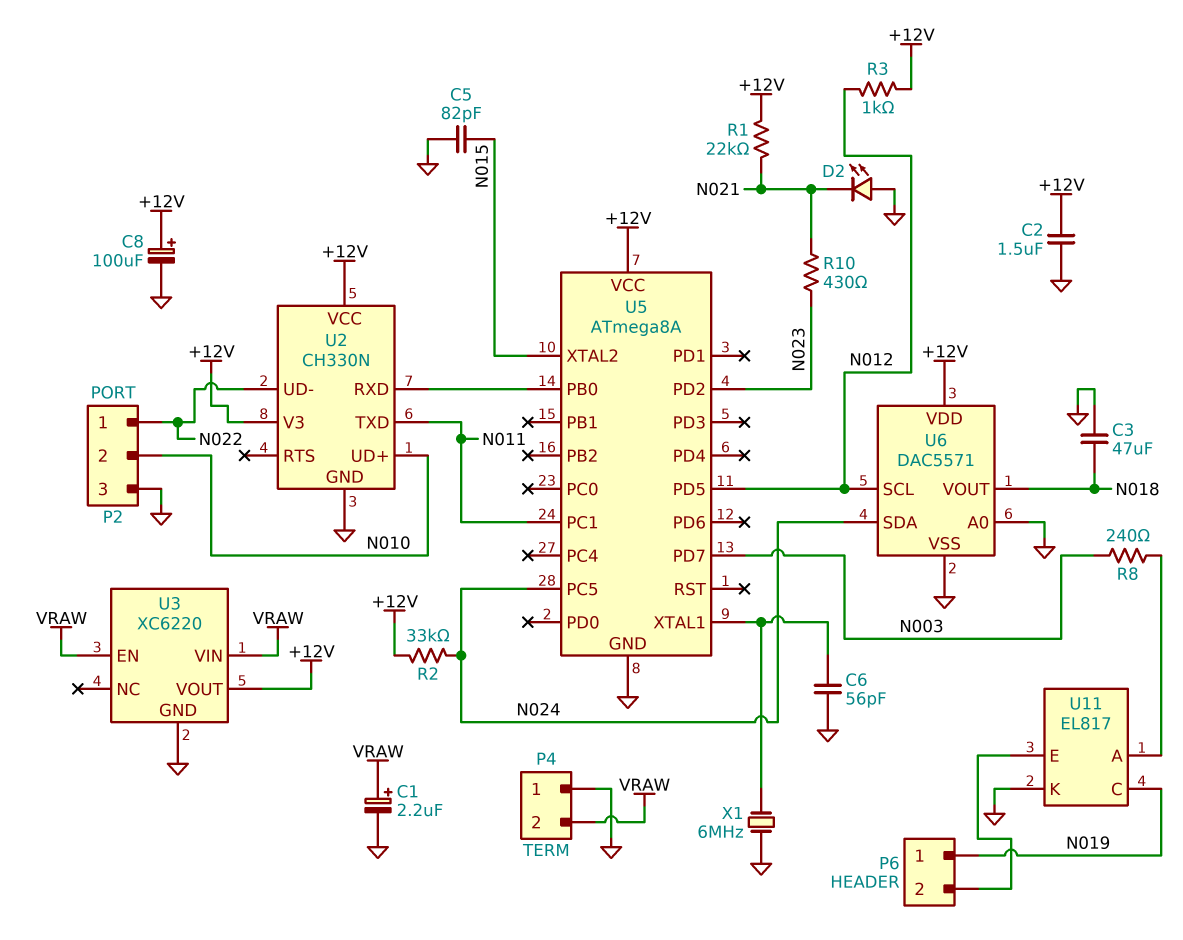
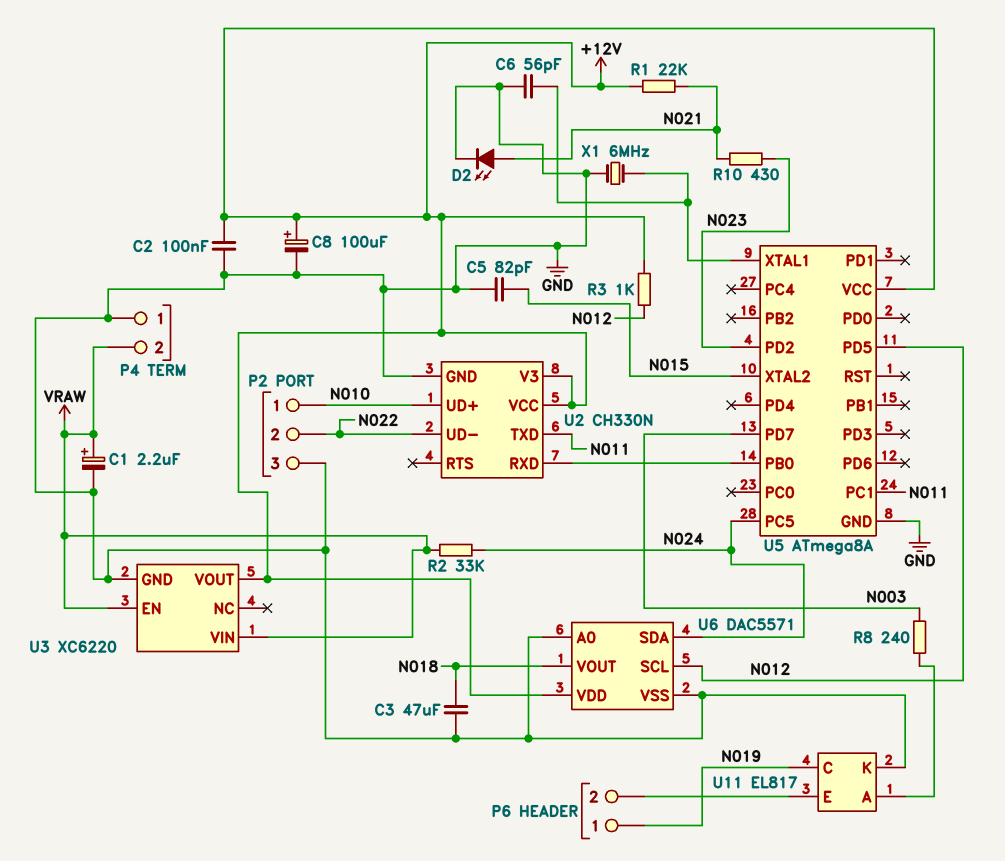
C2: 1.5uF (+12V, GND) -> 100nF (+12V, GND)
D2: LED (A GND, K N021) -> LED (A N021, K GND)
P2 pin 1: N022 -> N010
P2 pin 2: N010 -> N022
R2: 33k (+12V, N024) -> 33k (N024, VRAW)

